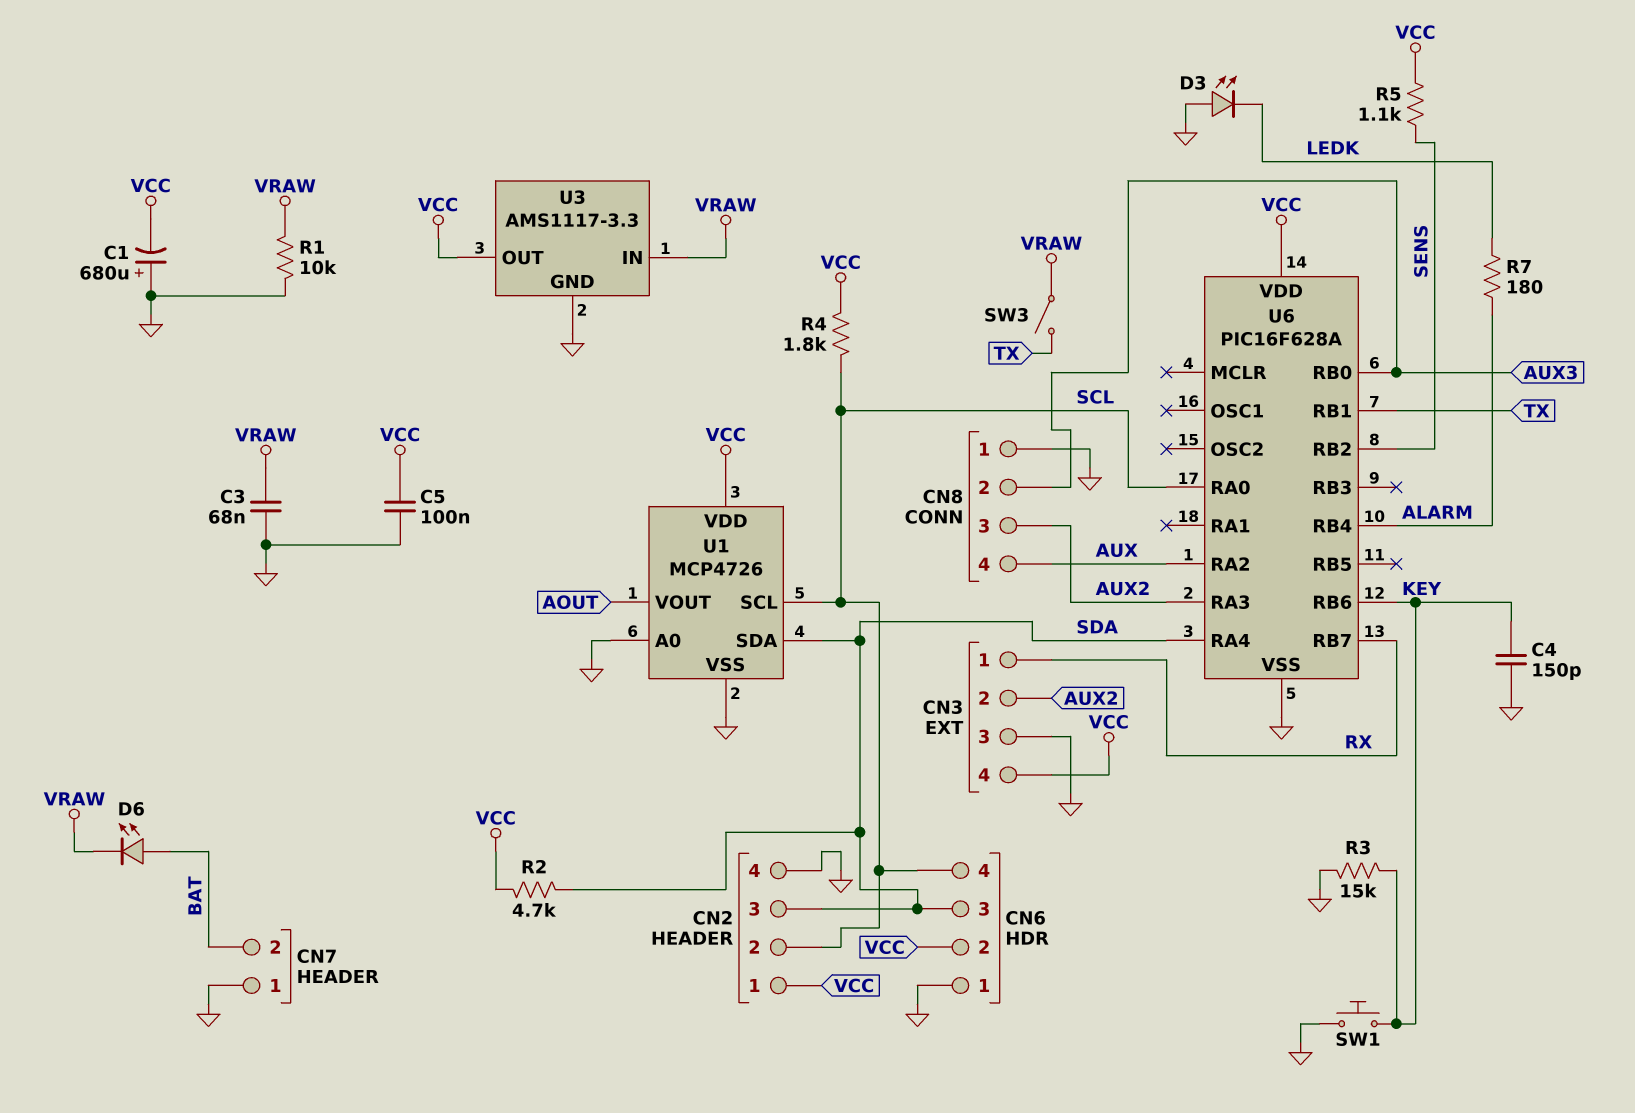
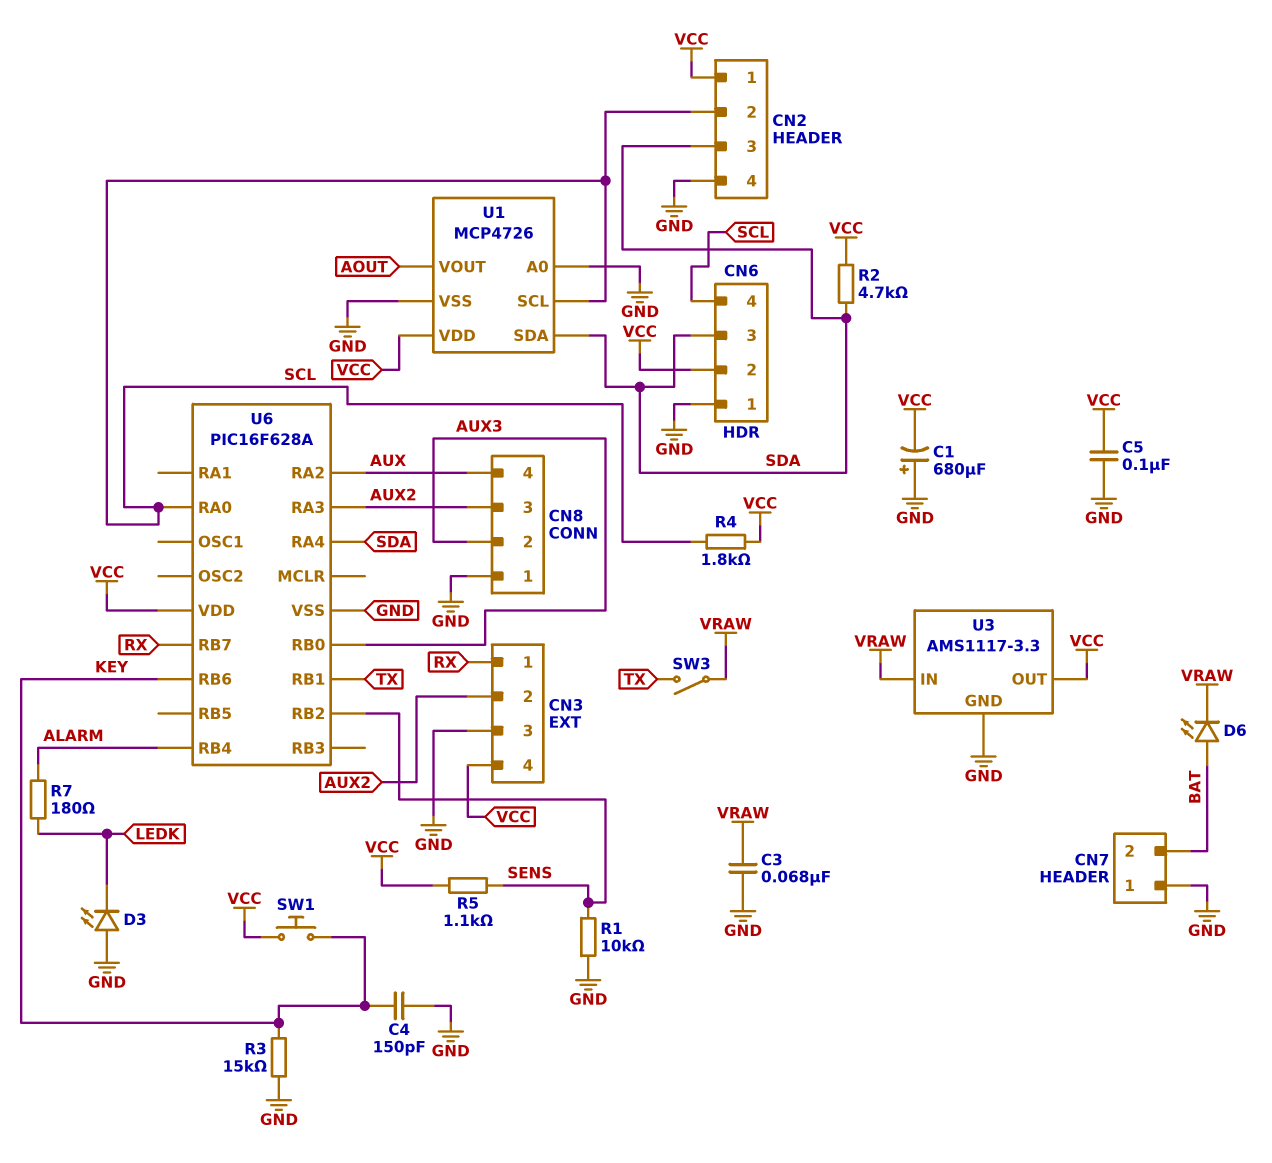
R1: 10k (GND, VRAW) -> 10k (GND, SENS)
SW1: button (GND, KEY) -> button (KEY, VCC)

